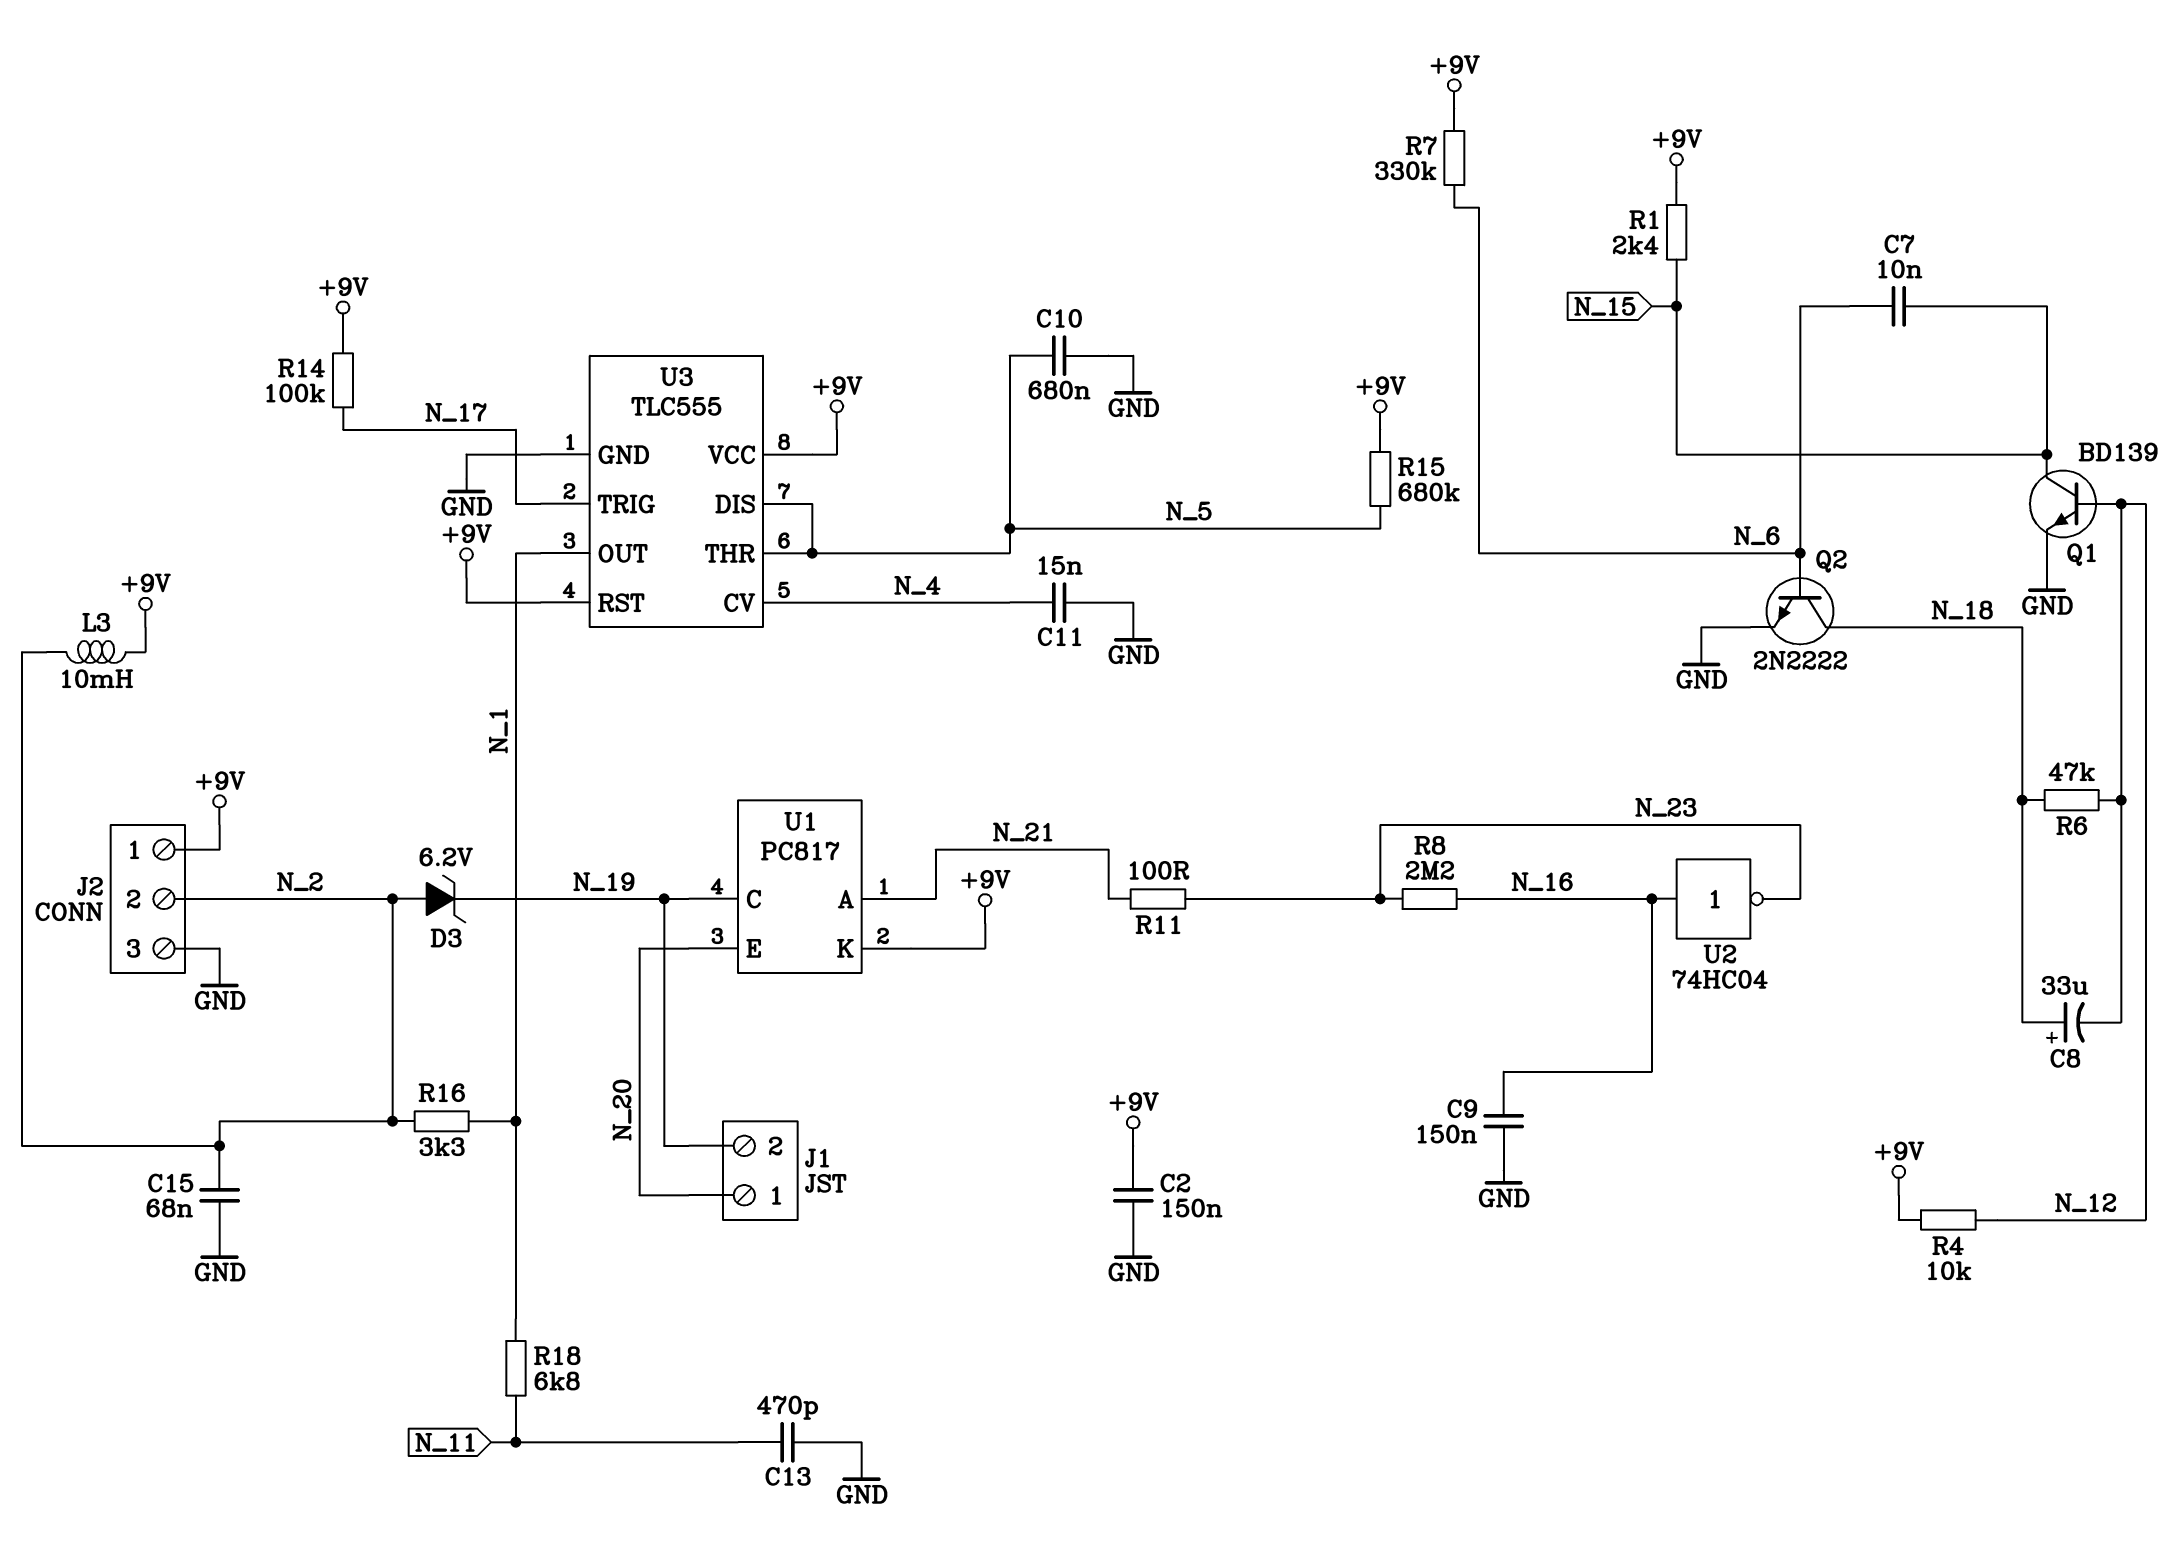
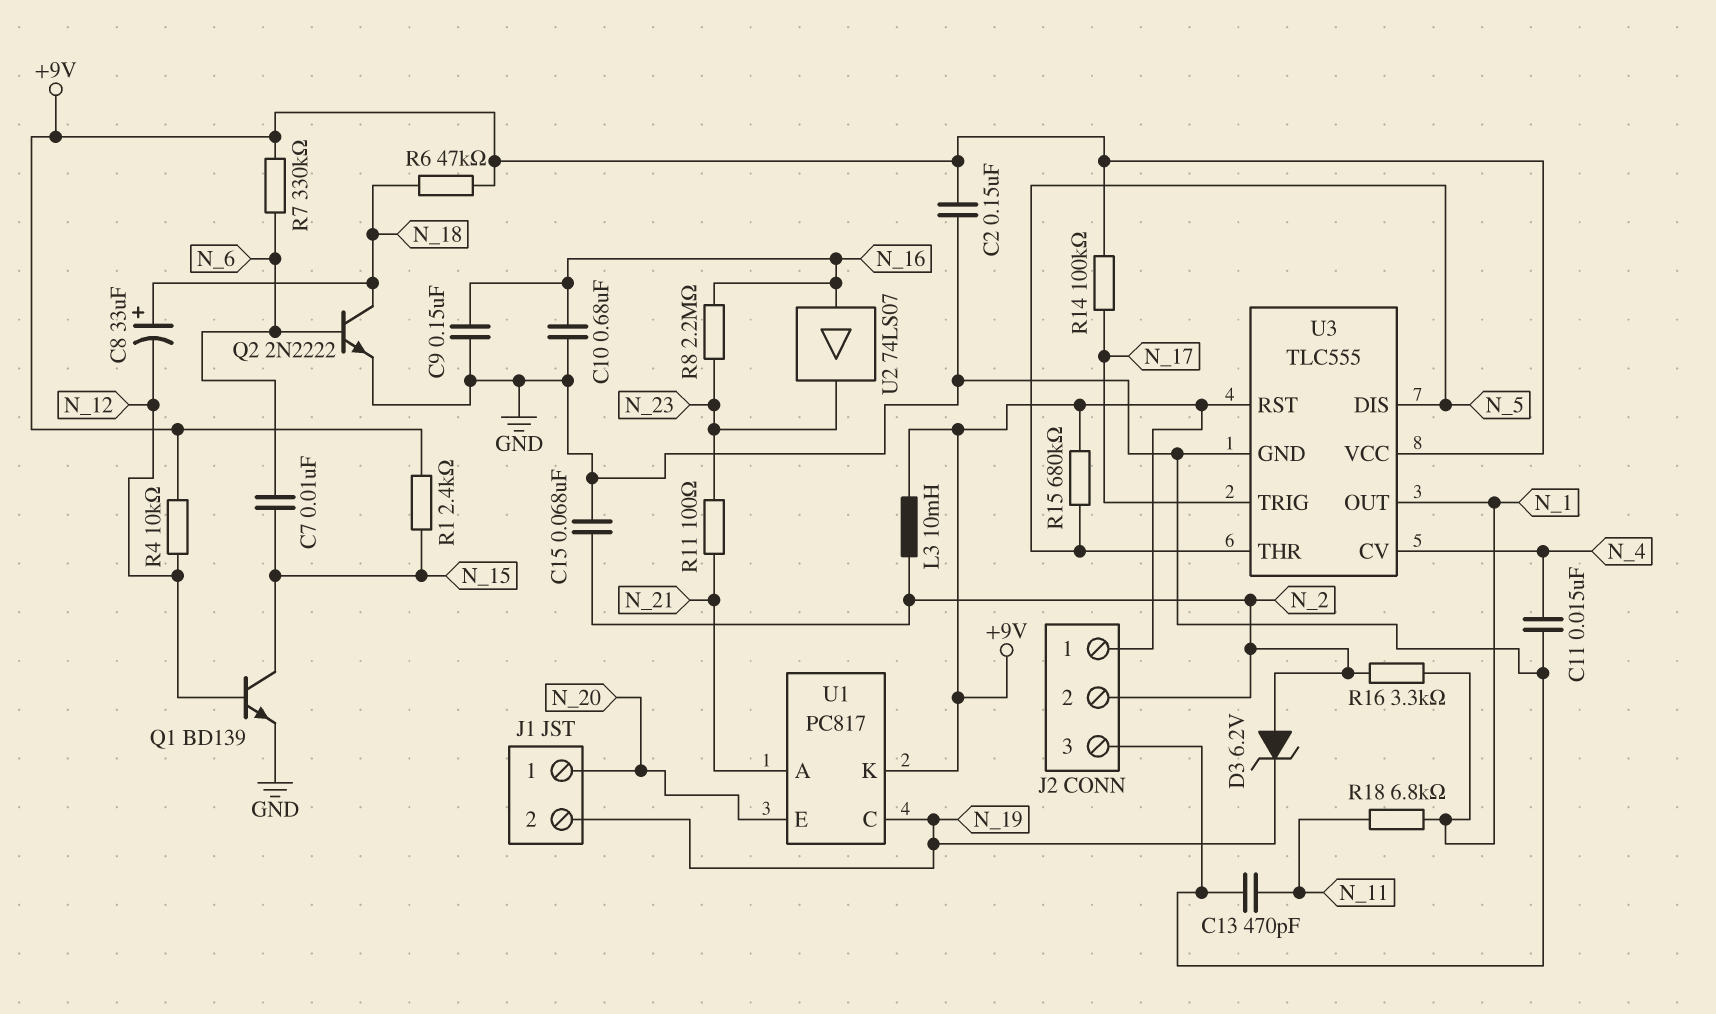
C10: 680nF (GND, N_5) -> 680nF (GND, N_16)
R6: 47k (N_12, N_18) -> 47k (+9V, N_18)
U2: NOT 74HC04 (in N_16, out N_23) -> buffer 74LS07 (in N_16, out N_23)

